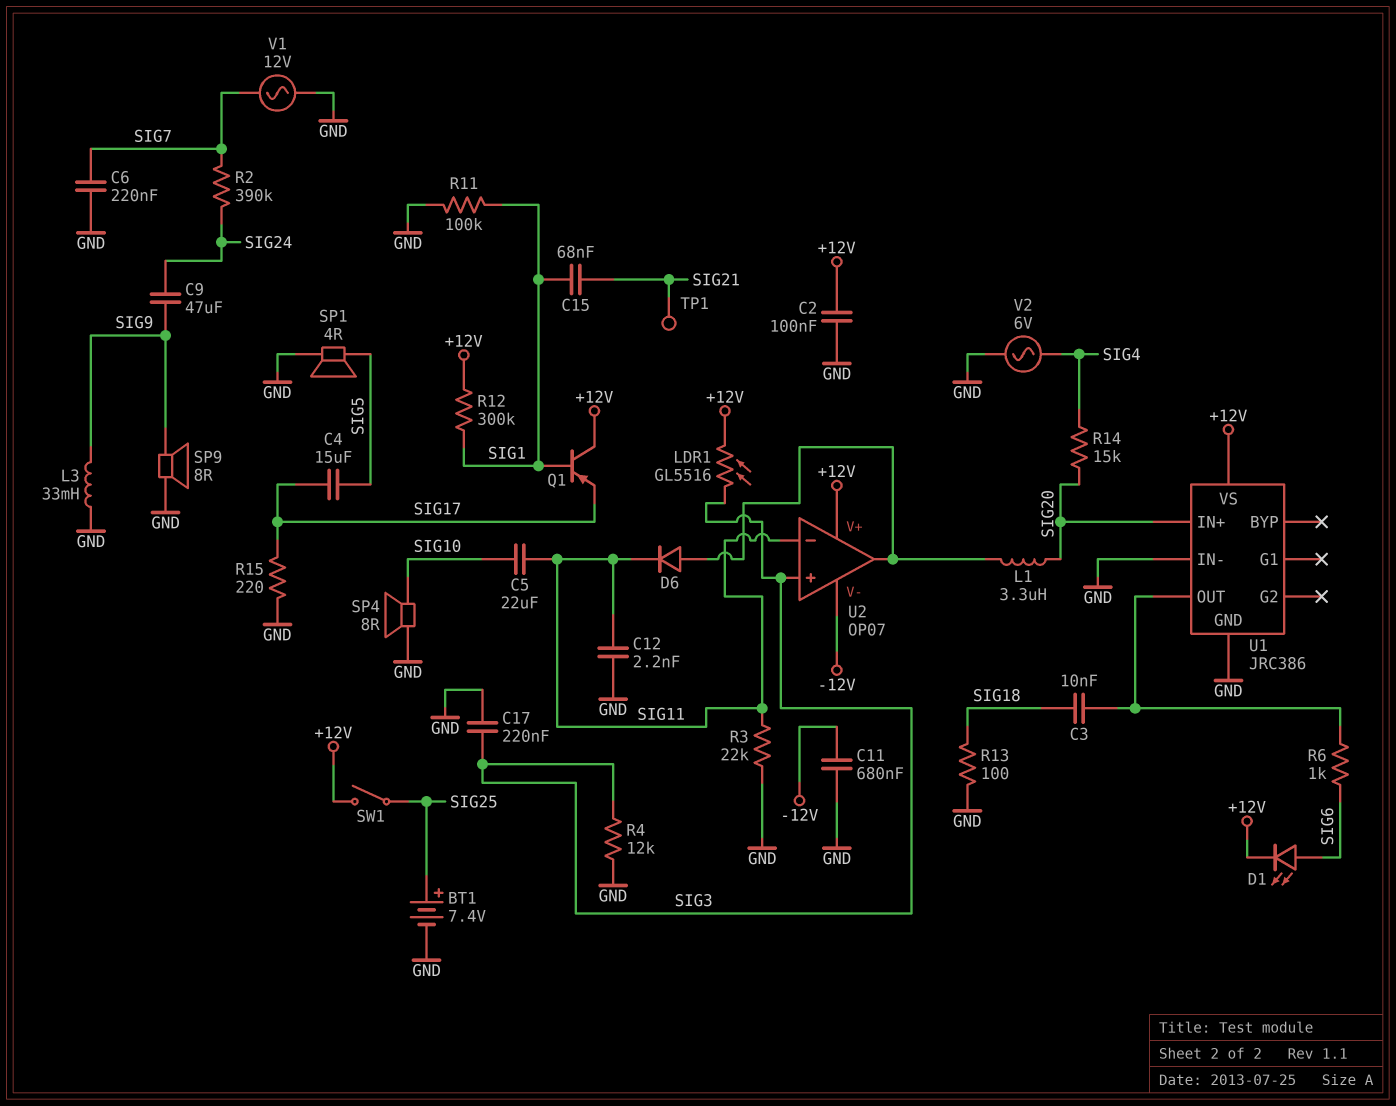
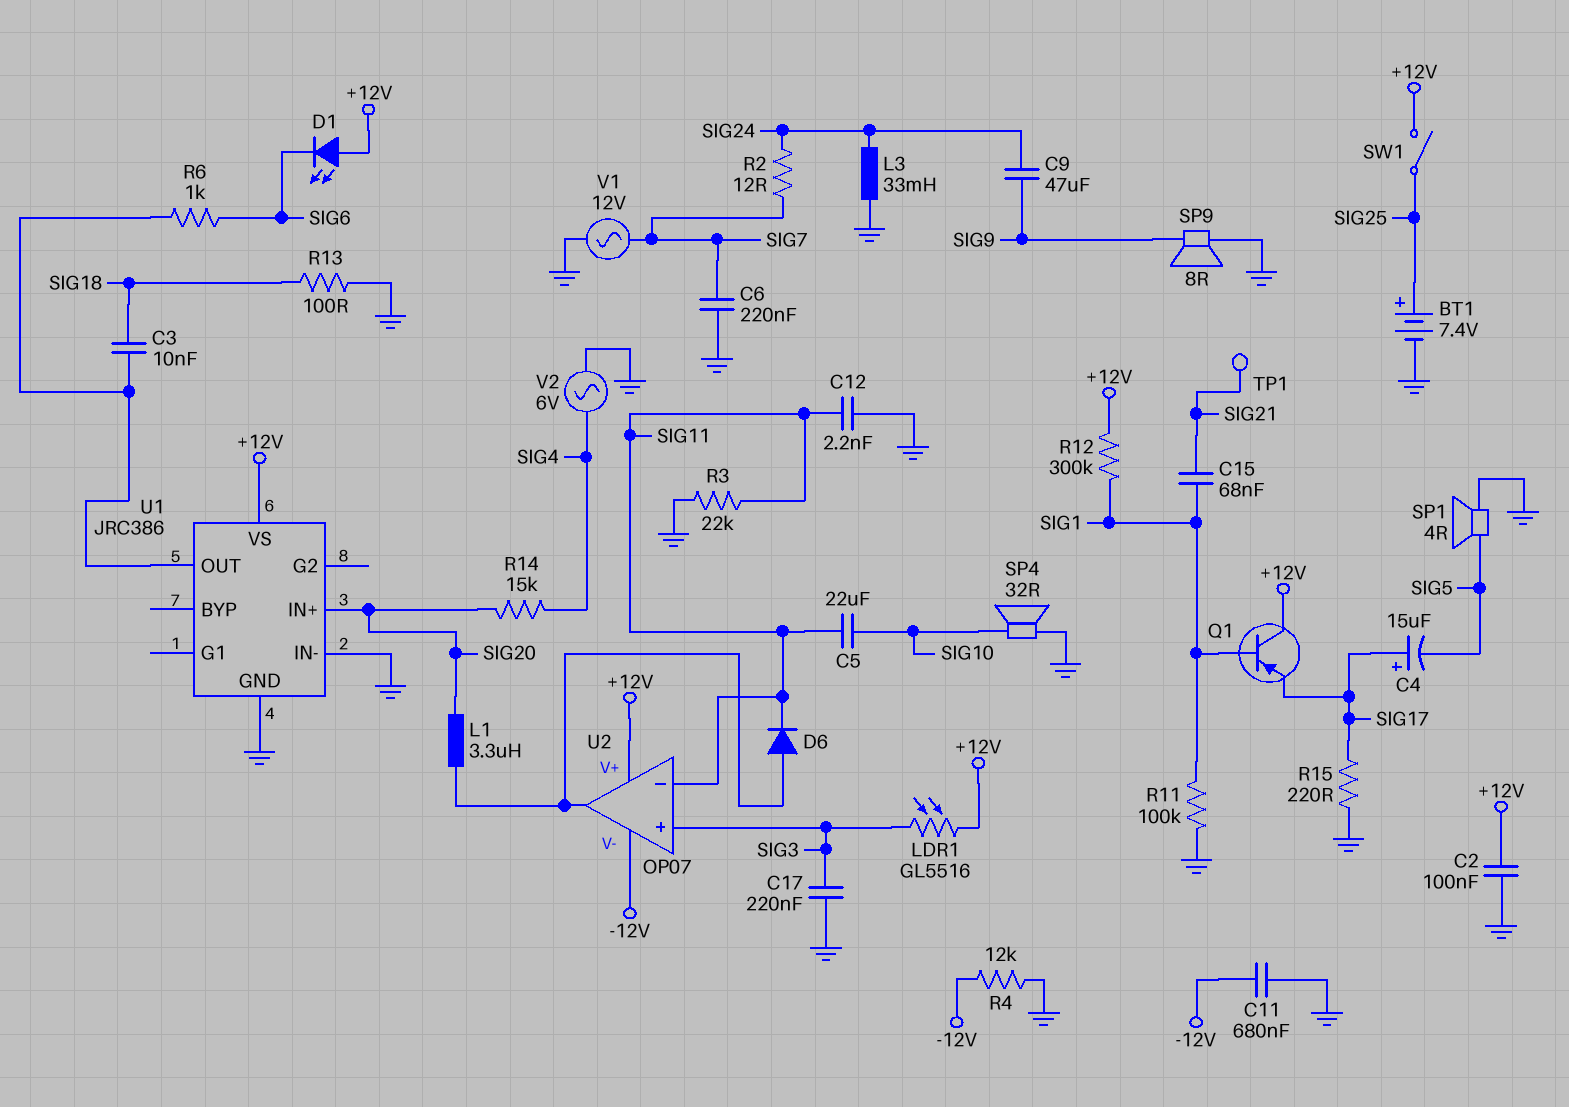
C4: 15uF (SIG5, SIG17) -> 15uF (plus SIG17, minus SIG5)
D1: LED (A SIG6, K +12V) -> LED (A +12V, K SIG6)
L3: 33mH (GND, SIG9) -> 33mH (GND, SIG24)
R2: 390k (SIG7, SIG24) -> 12 (SIG7, SIG24)
R4: 12k (GND, SIG3) -> 12k (-12V, GND)
SP4: speaker 8R (GND, SIG10) -> speaker 32R (GND, SIG10)

